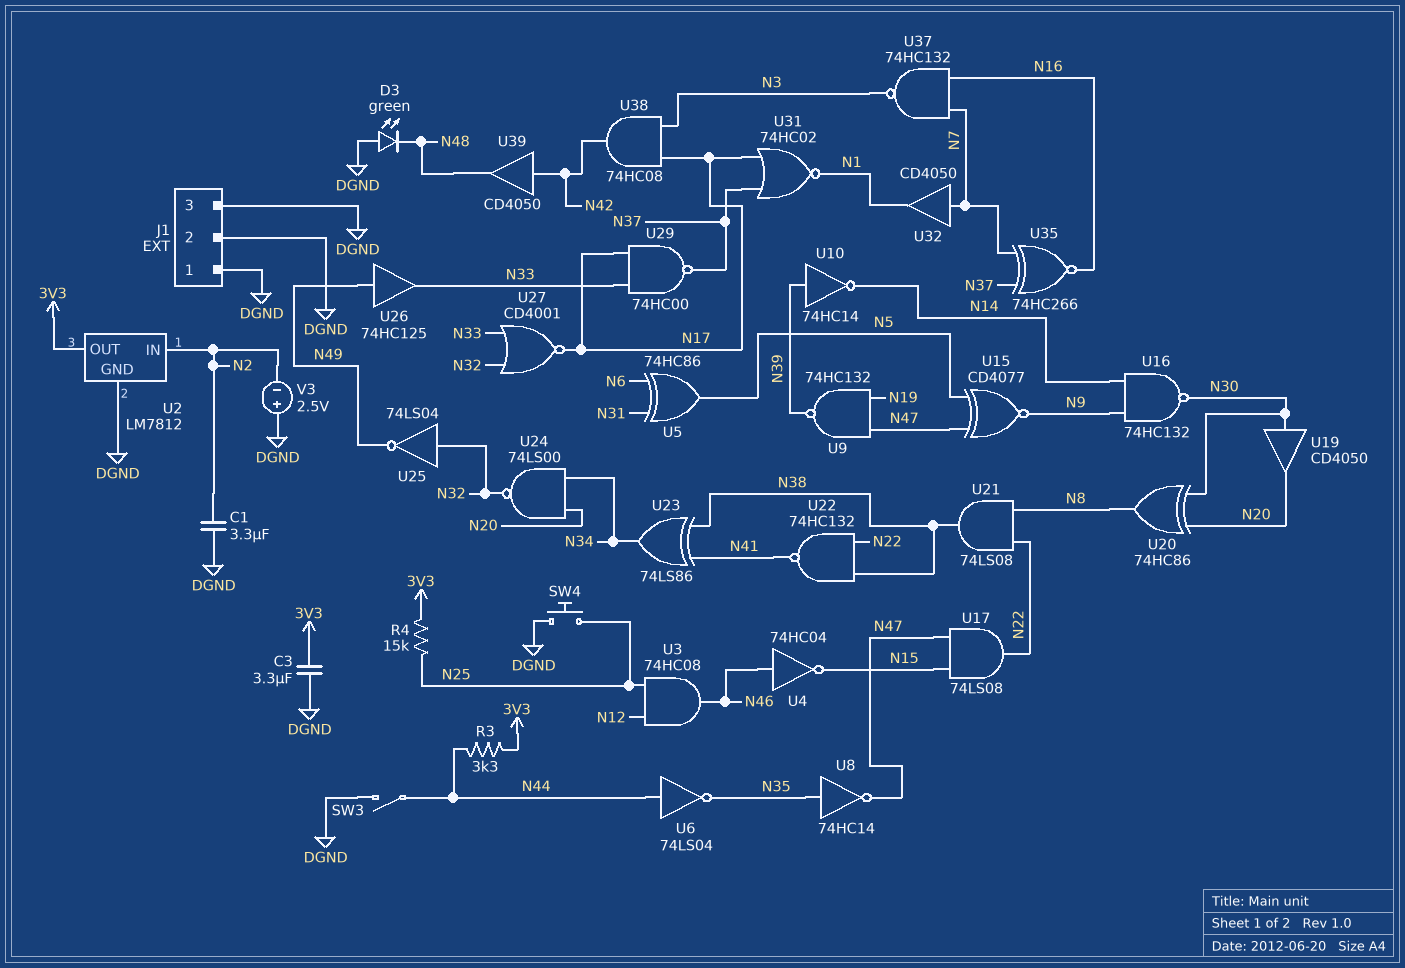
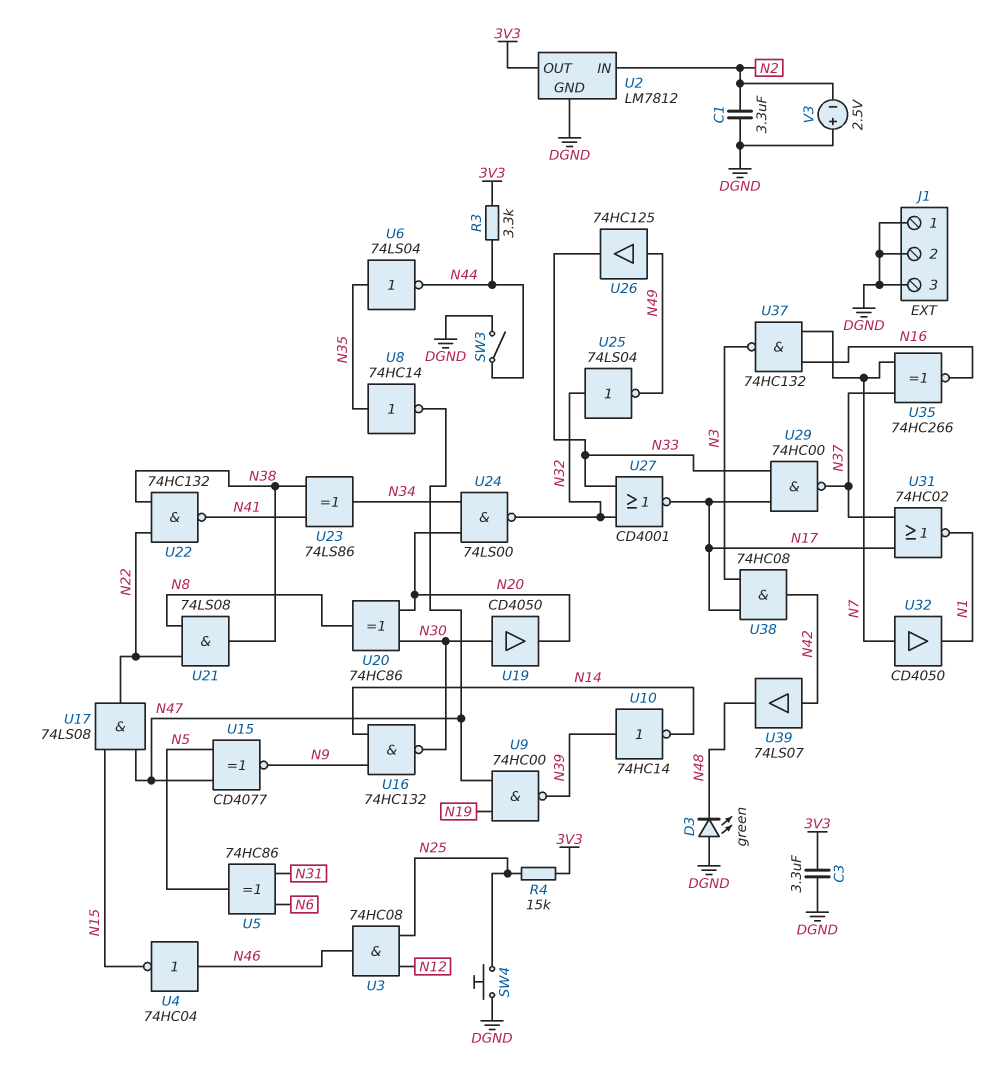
U6: NOT 74LS04 (in N44, out N35) -> NOT 74LS04 (in N35, out N44)
U9: NAND 74HC132 (in N19, in N47, out N39) -> NAND 74HC00 (in N19, in N47, out N39)
U39: buffer CD4050 (in N42, out N48) -> buffer 74LS07 (in N42, out N48)

